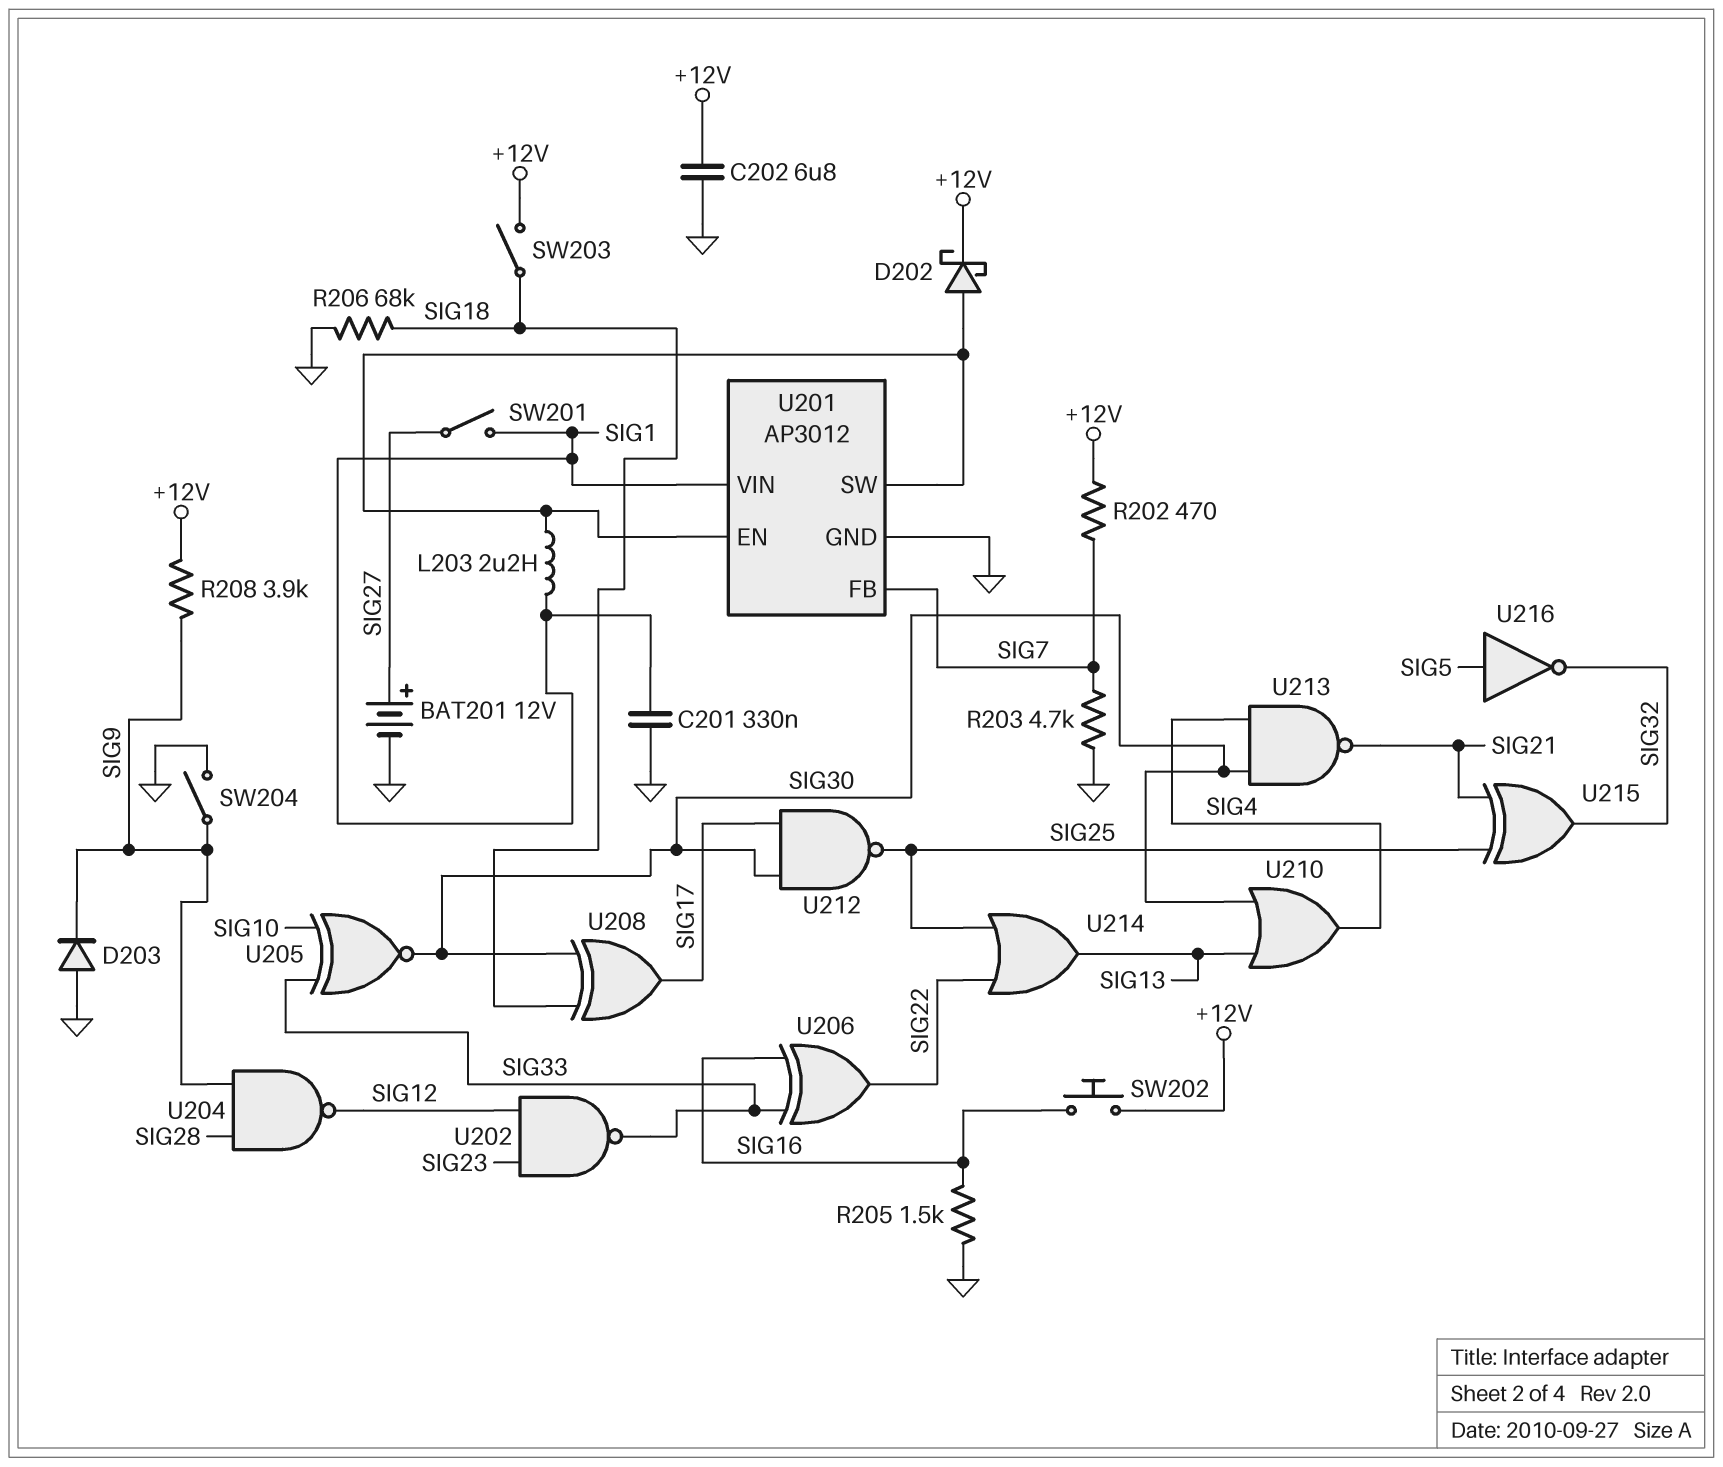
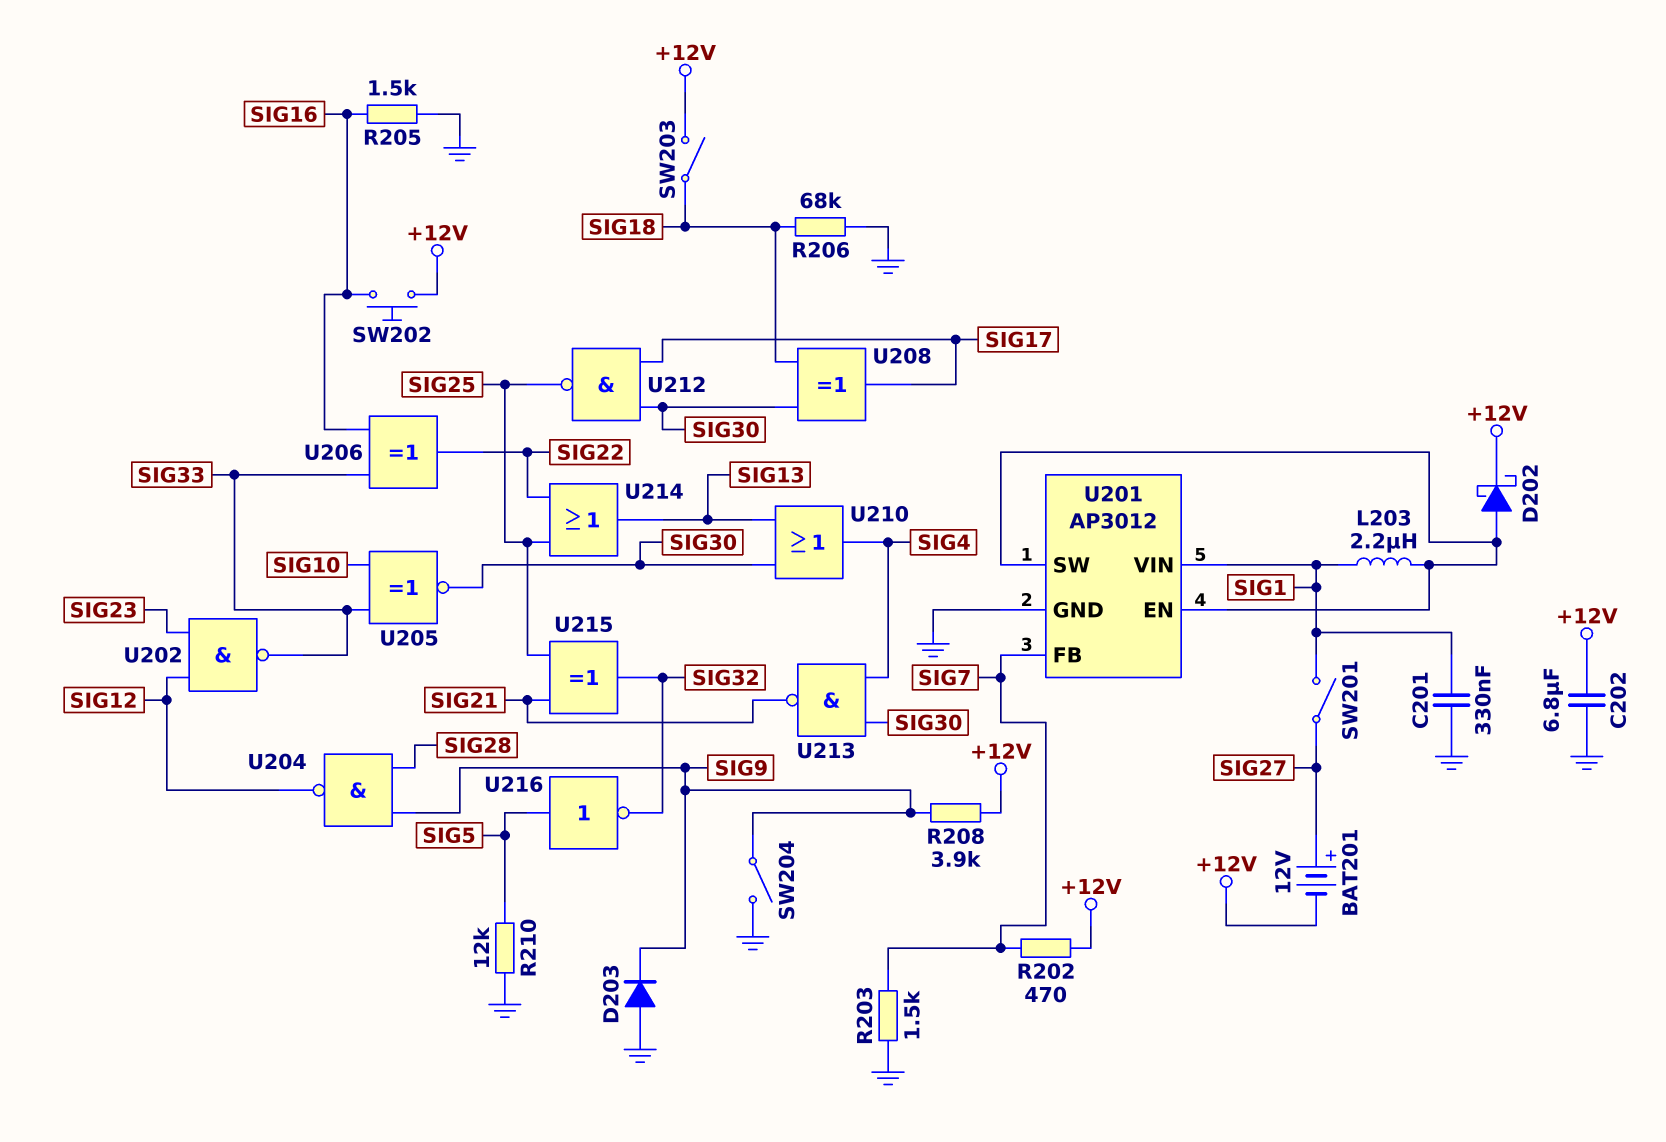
BAT201: 12V (plus SIG27, minus GND) -> 12V (plus SIG27, minus +12V)
R203: 4.7k (GND, SIG7) -> 1.5k (GND, SIG7)
R210: none -> 12k (GND, SIG5)

